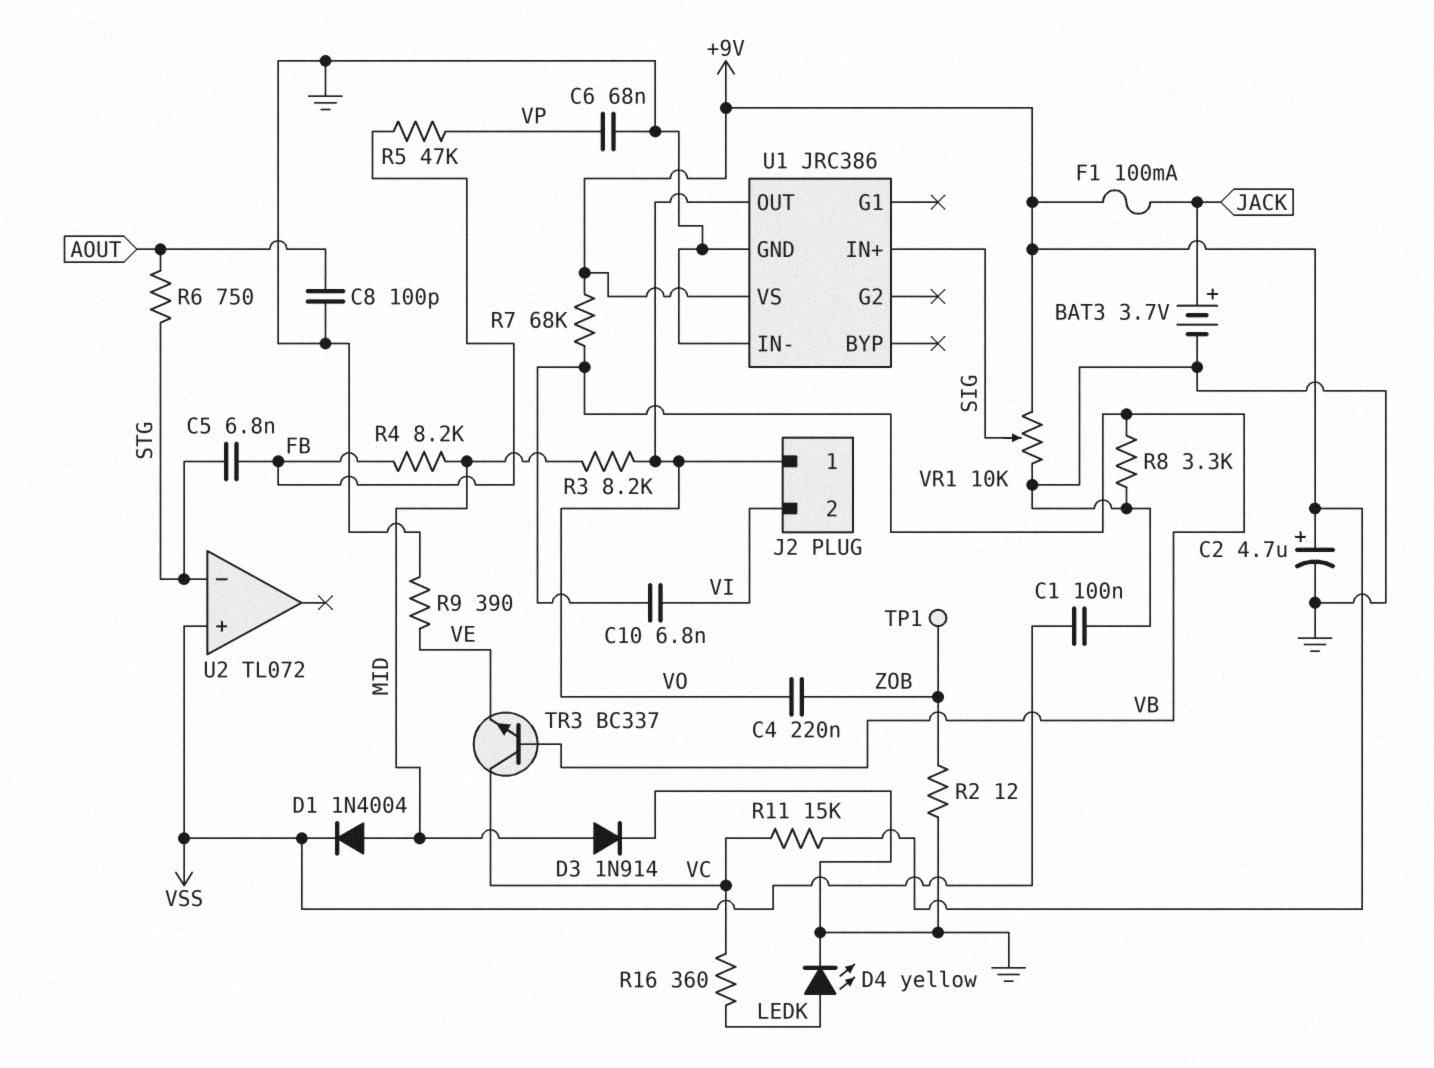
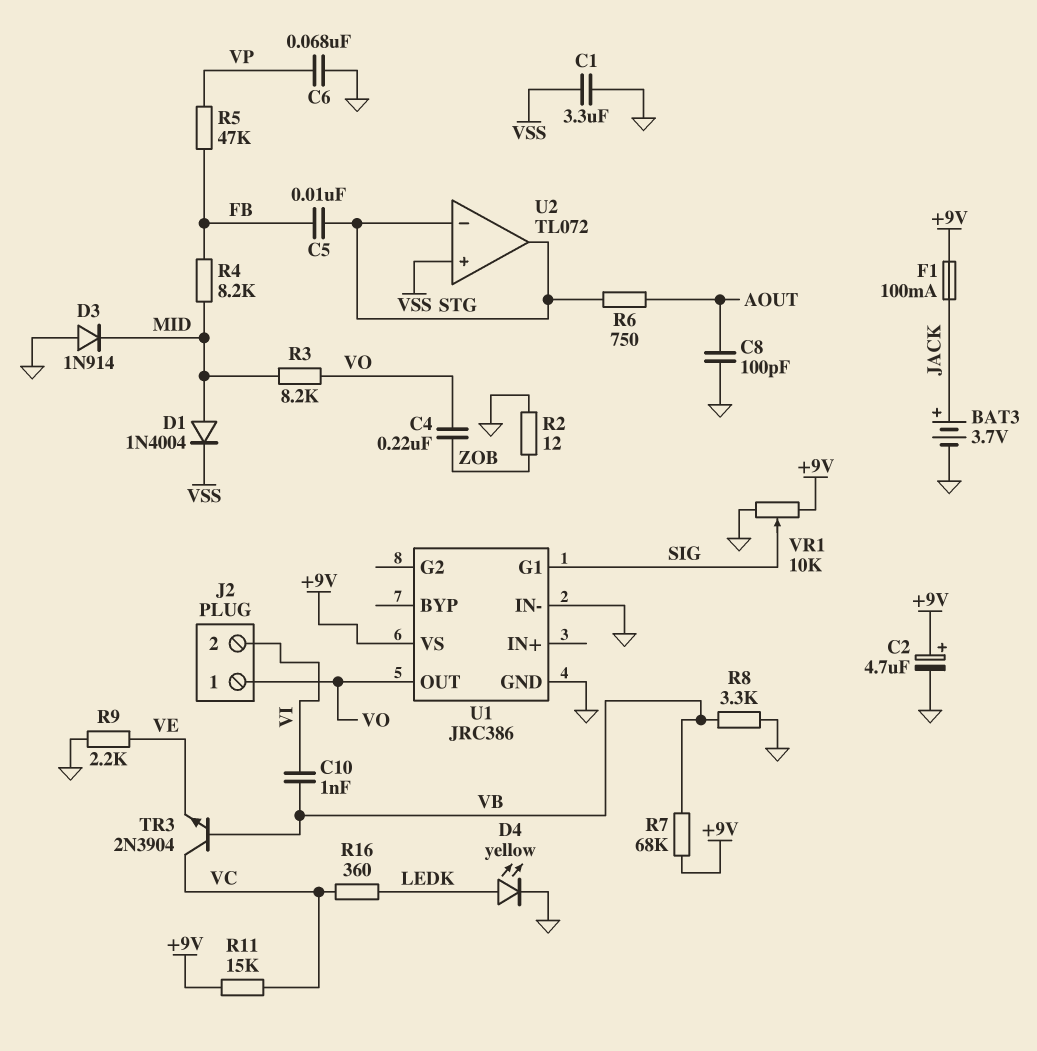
C1: 100nF (GND, VSS) -> 3.3uF (GND, VSS)
C5: 6.8nF (FB, STG) -> 10nF (FB, STG)
C10: 6.8nF (VB, VI) -> 1nF (VB, VI)
D3: diode 1N914 (A MID, K GND) -> diode 1N914 (A GND, K MID)
R9: 390 (GND, VE) -> 2.2k (GND, VE)
TP1: test point (ZOB) -> none
TR3: NPN BC337 (B VB, C VC, E VE) -> NPN 2N3904 (B VB, C VC, E VE)
U1 pin G1: none -> SIG
U1 pin IN+: SIG -> none
U2 pin out: none -> STG

